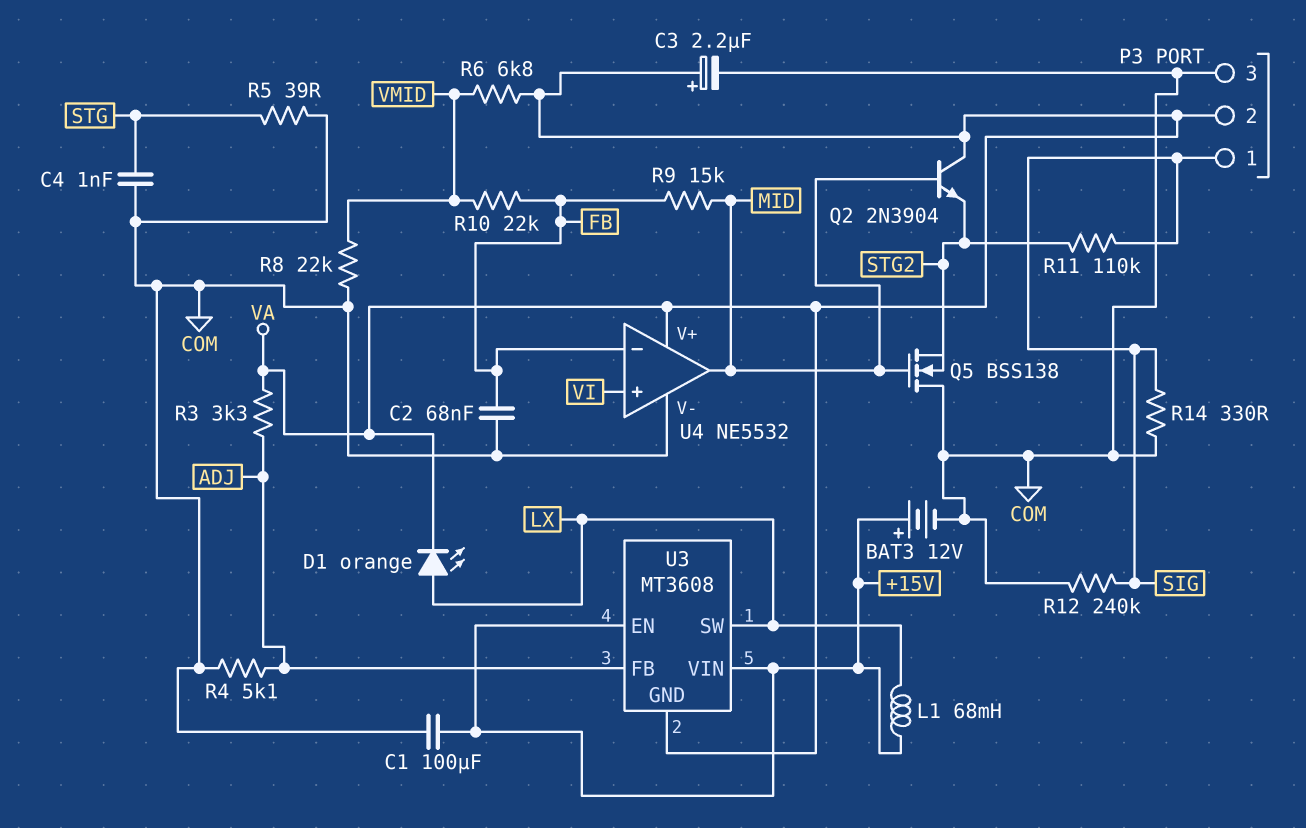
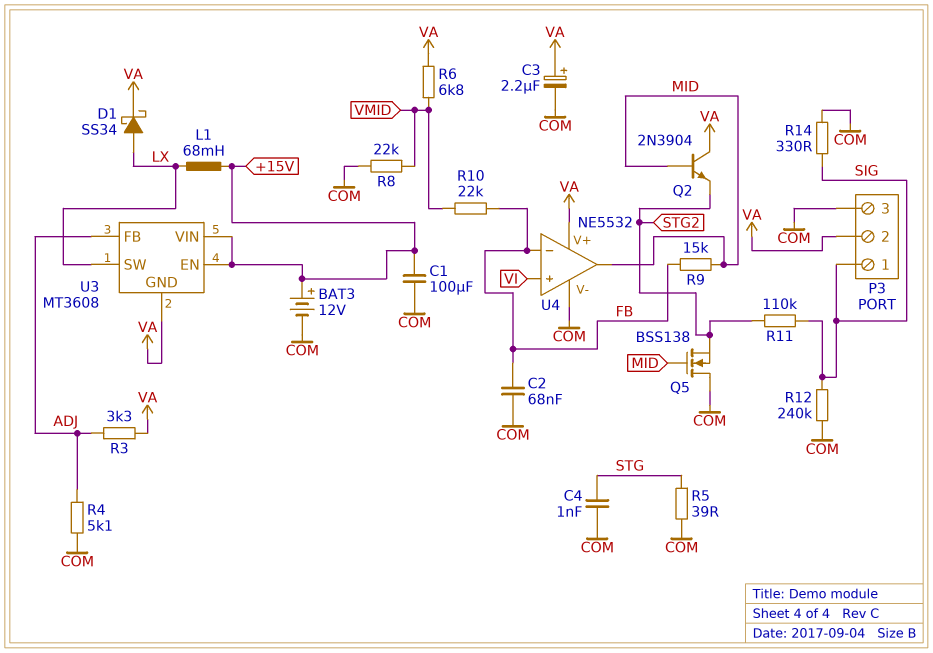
D1: LED orange (A LX, K VA) -> schottky SS34 (A LX, K VA)

